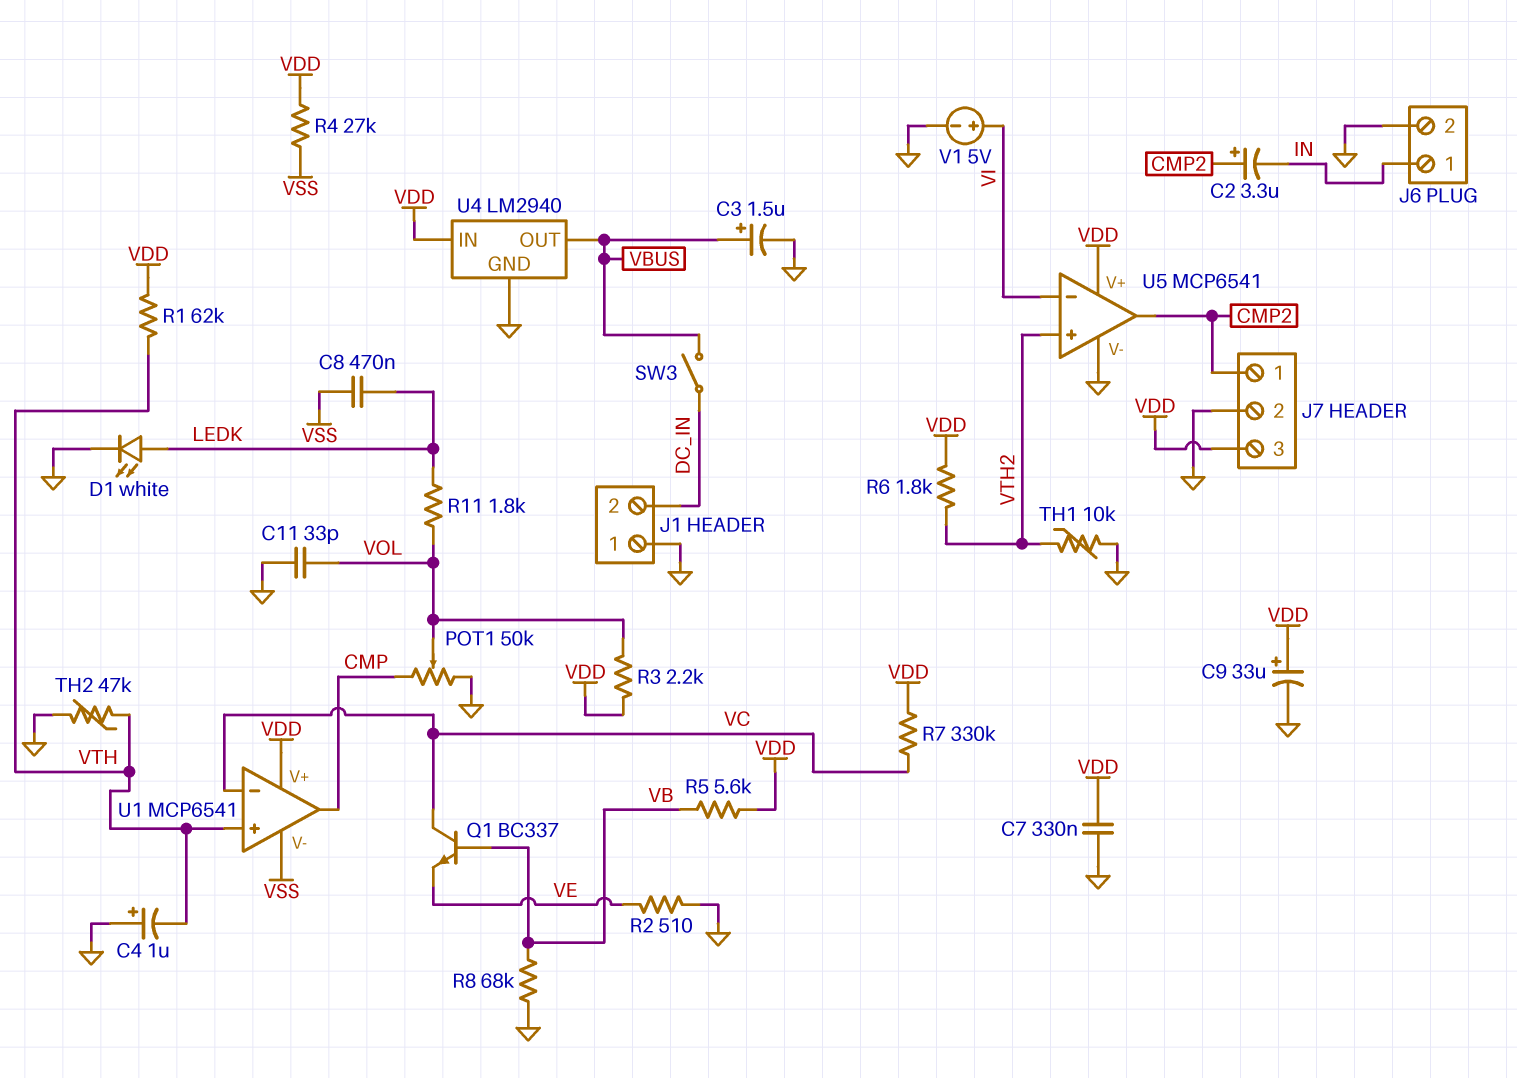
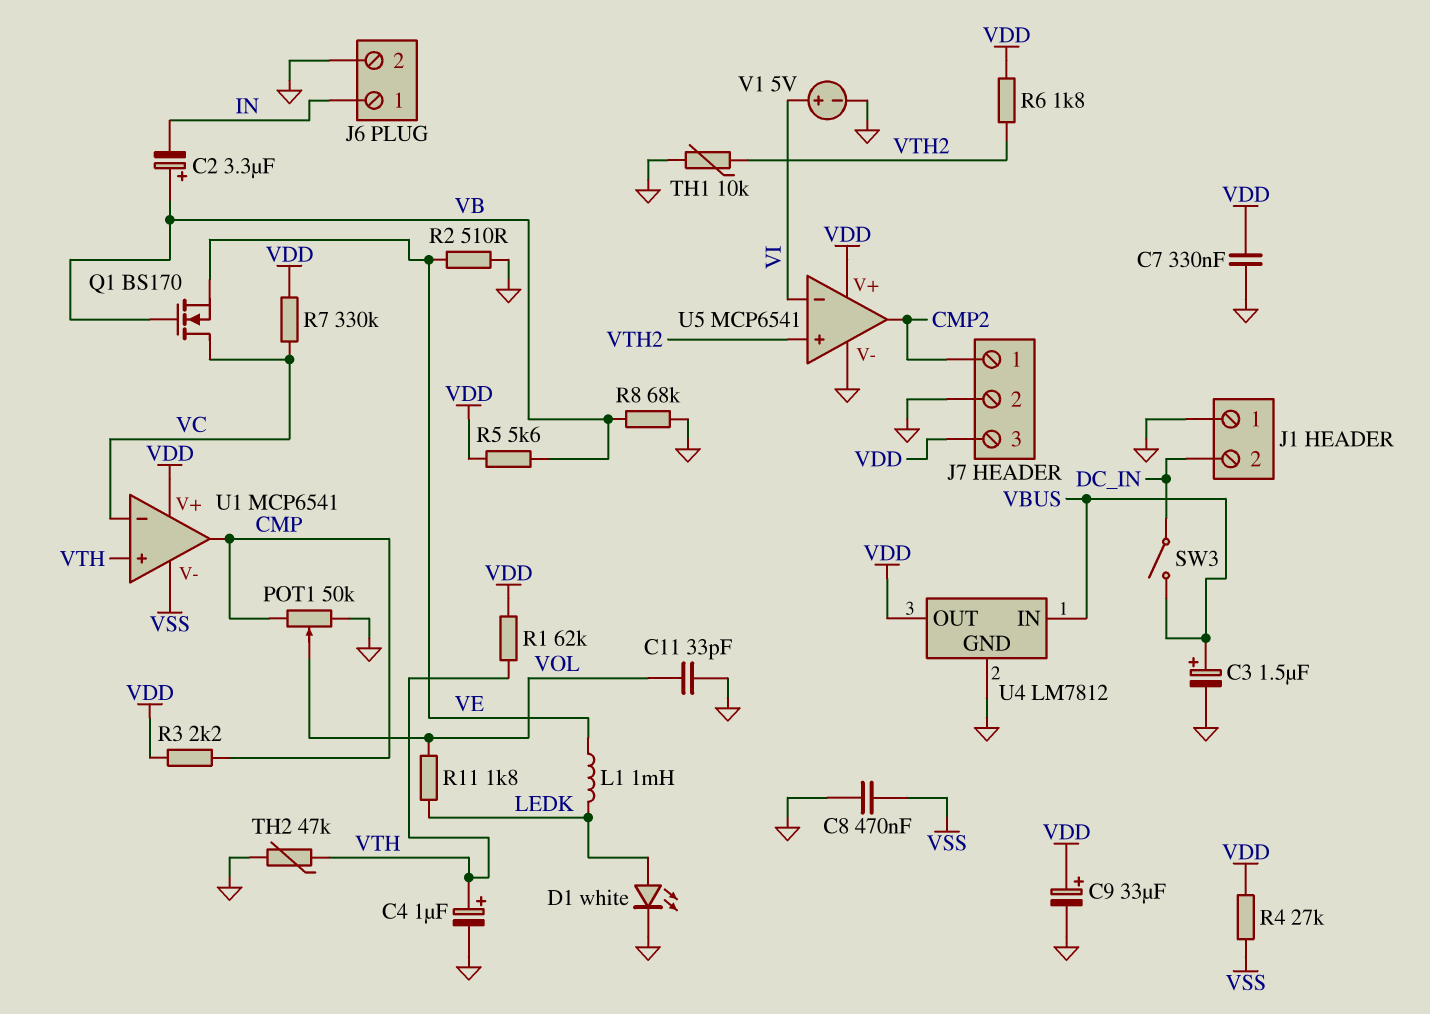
C2: 3.3uF (plus CMP2, minus IN) -> 3.3uF (plus VB, minus IN)
C4: 1uF (plus GND, minus VTH) -> 1uF (plus VTH, minus GND)
C8: 470nF (LEDK, VSS) -> 470nF (GND, VSS)
L1: none -> 1mH (LEDK, VE)
Q1: NPN BC337 (B VB, C VC, E VE) -> NMOS BS170 (G VB, D VC, S VE)
R3: 2.2k (VDD, VOL) -> 2.2k (CMP, VDD)
U4: LM2940 -> LM7812
U4 pin IN: VDD -> VBUS
U4 pin OUT: VBUS -> VDD

